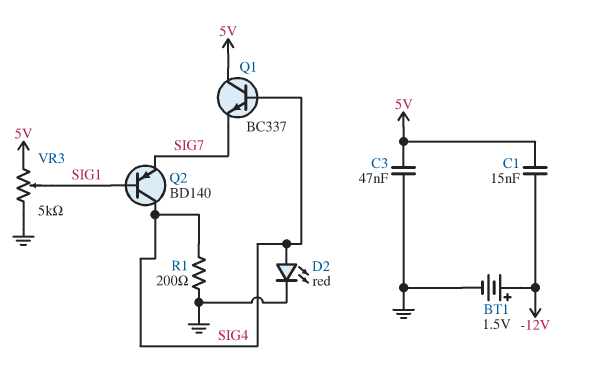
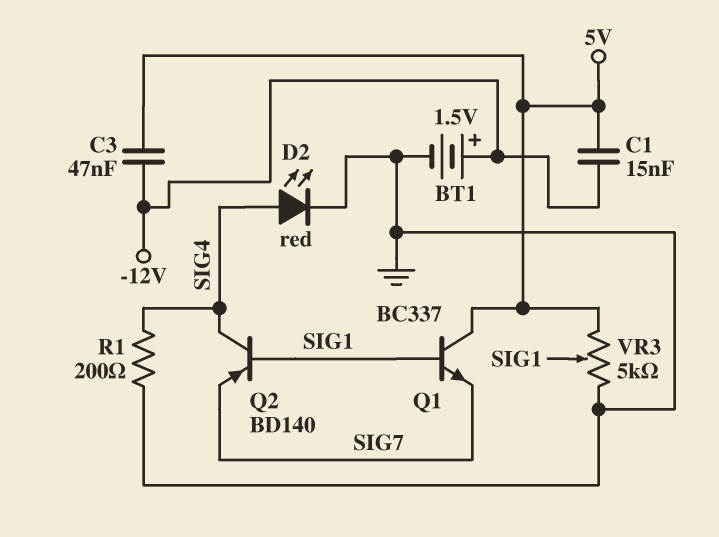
C3: 47nF (5V, GND) -> 47nF (-12V, 5V)
Q1: NPN BC337 (B SIG4, C 5V, E SIG7) -> NPN BC337 (B SIG1, C 5V, E SIG7)

